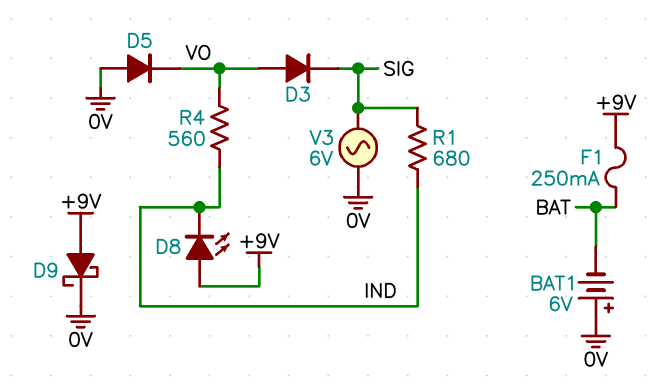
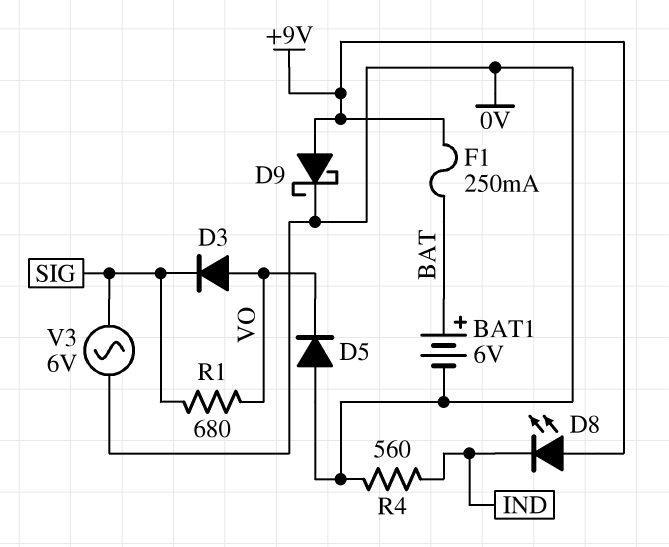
BAT1: 6V (plus 0V, minus BAT) -> 6V (plus BAT, minus 0V)
R1: 680 (IND, SIG) -> 680 (SIG, VO)
R4: 560 (IND, VO) -> 560 (0V, IND)

